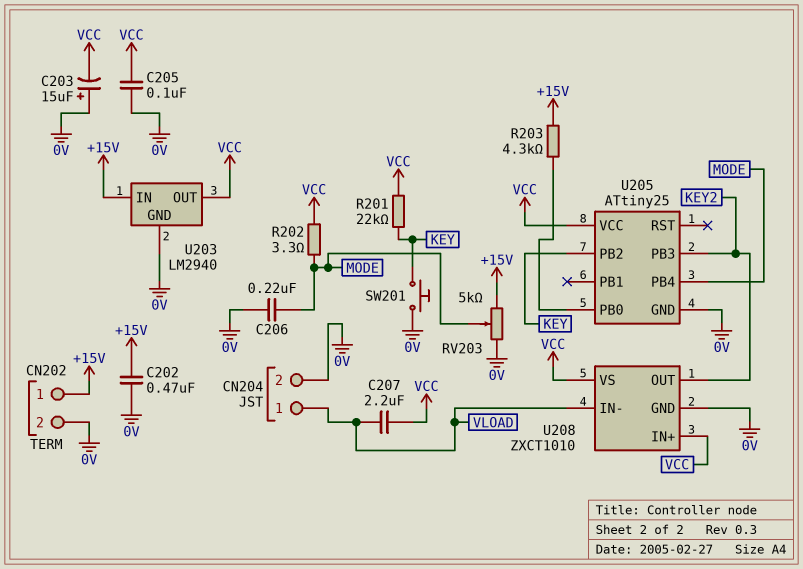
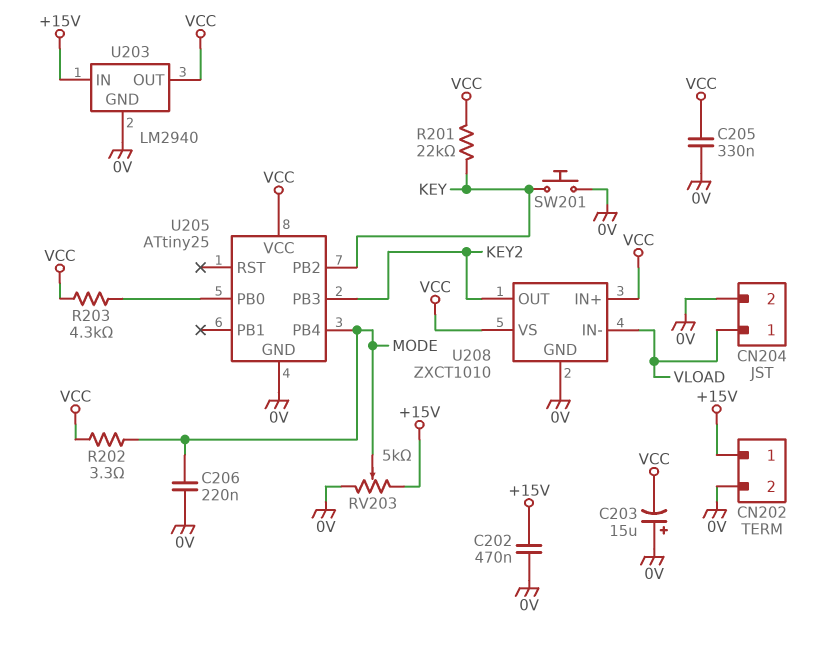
C205: 100nF (0V, VCC) -> 330nF (0V, VCC)
C207: 2.2uF (VCC, VLOAD) -> none
R203: 4.3k (+15V, U205/PB0) -> 4.3k (U205/PB0, VCC)

